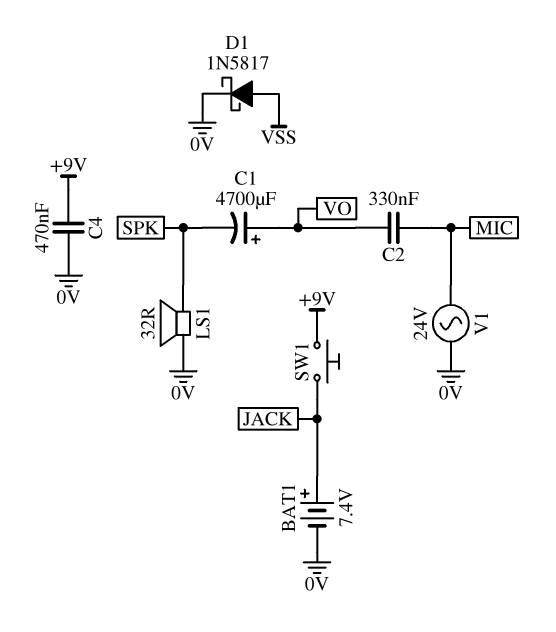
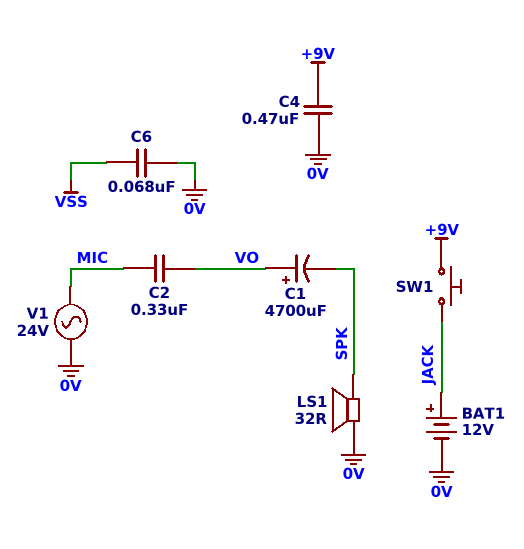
BAT1: 7.4V (plus JACK, minus 0V) -> 12V (plus JACK, minus 0V)
C6: none -> 68nF (0V, VSS)
D1: schottky 1N5817 (A VSS, K 0V) -> none

